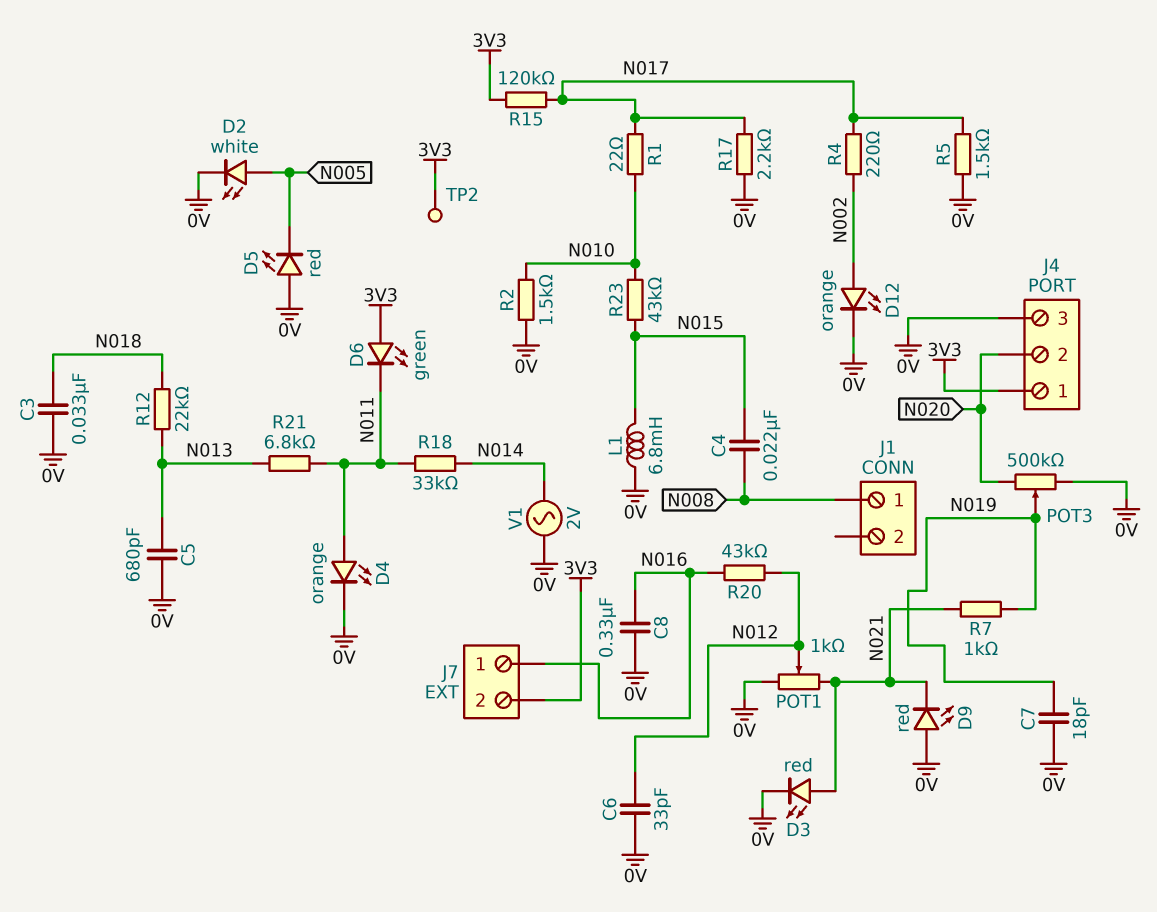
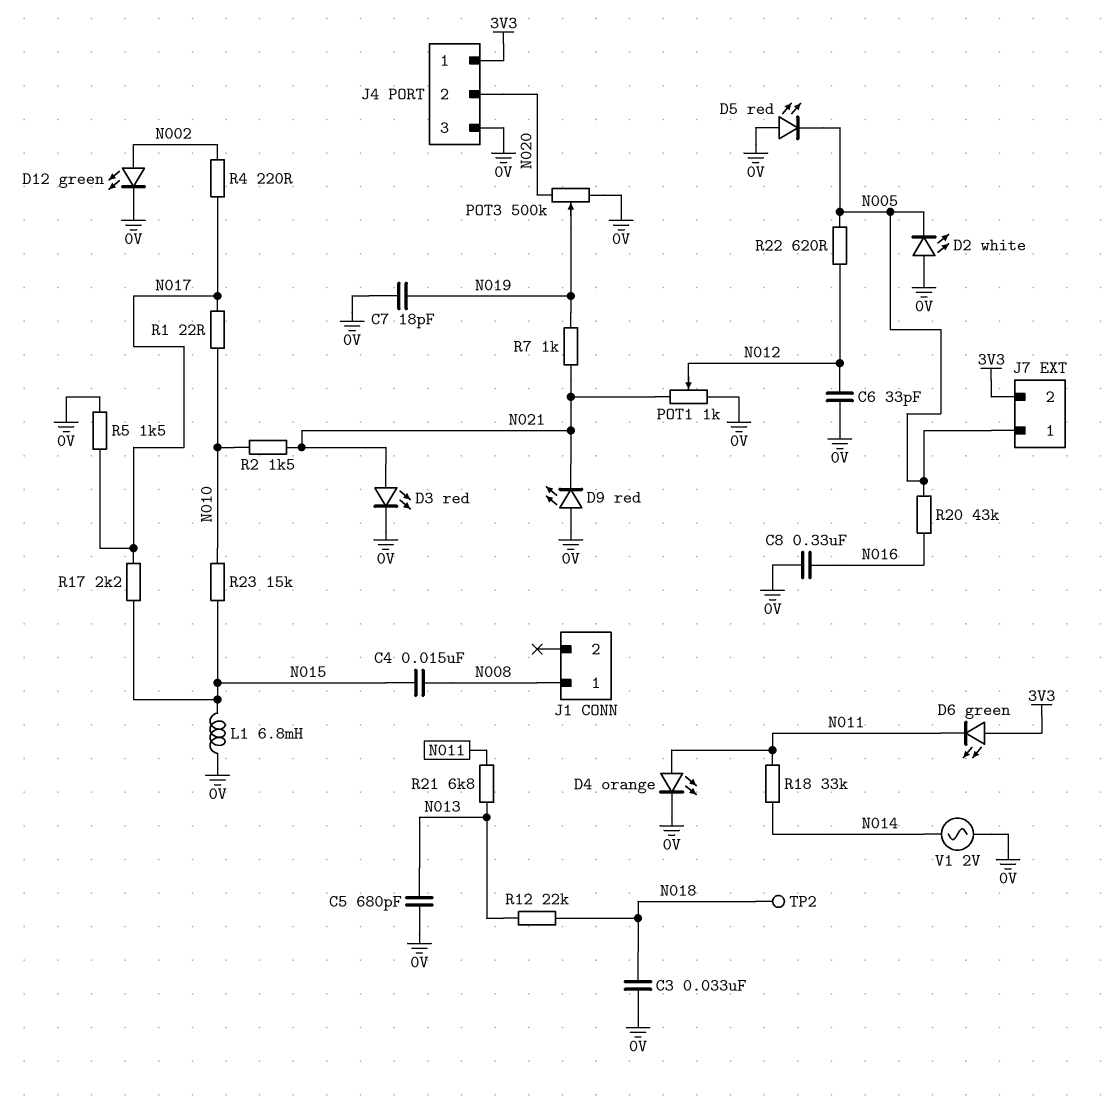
C4: 22nF (N008, N015) -> 15nF (N008, N015)
D2: LED white (A N005, K 0V) -> LED white (A 0V, K N005)
D12: LED orange (A N002, K 0V) -> LED green (A N002, K 0V)
J7 pin 1: N016 -> N005
R2: 1.5k (0V, N010) -> 1.5k (N010, N021)
R15: 120k (3V3, N017) -> none
R17: 2.2k (0V, N017) -> 2.2k (N015, N017)
R20: 43k (N012, N016) -> 43k (N005, N016)
R22: none -> 620 (N005, N012)
R23: 43k (N010, N015) -> 15k (N010, N015)
TP2: test point (3V3) -> test point (N018)

